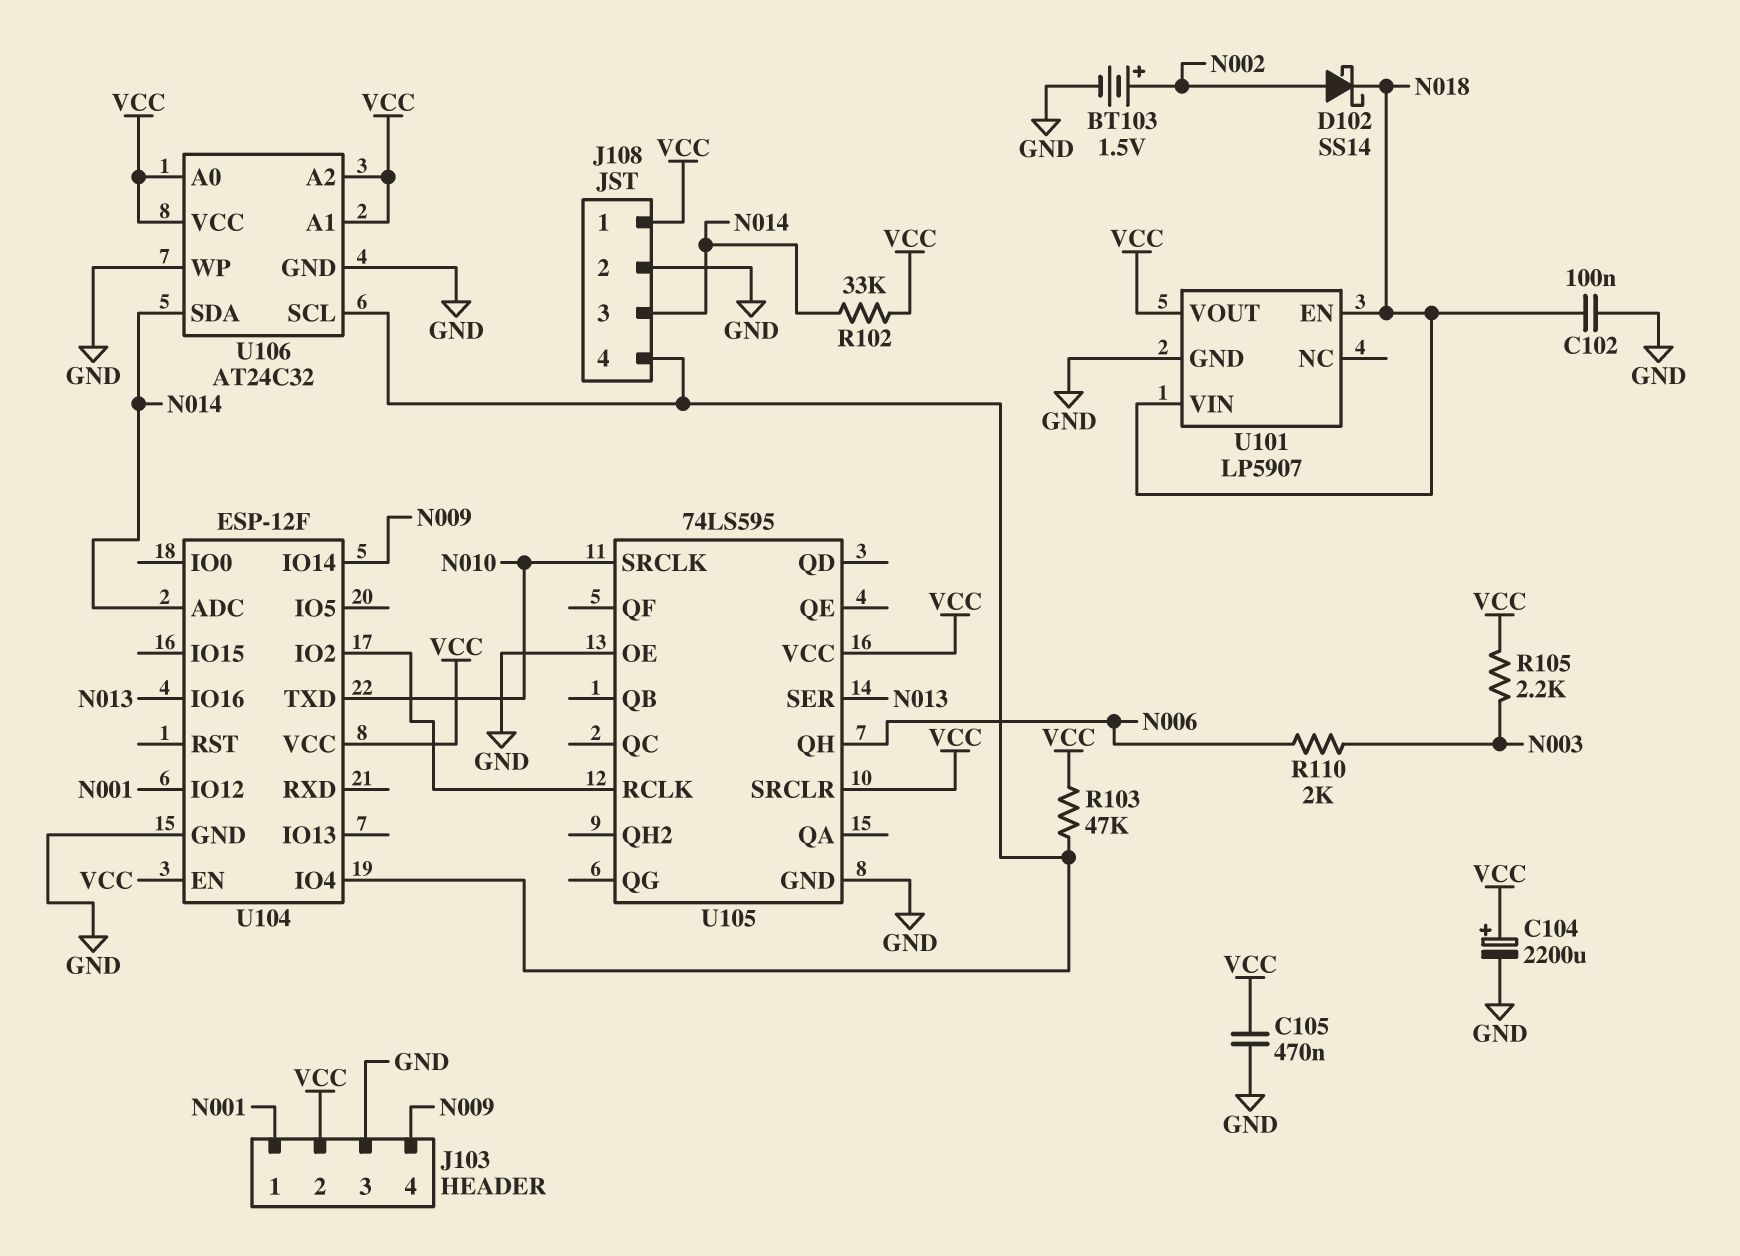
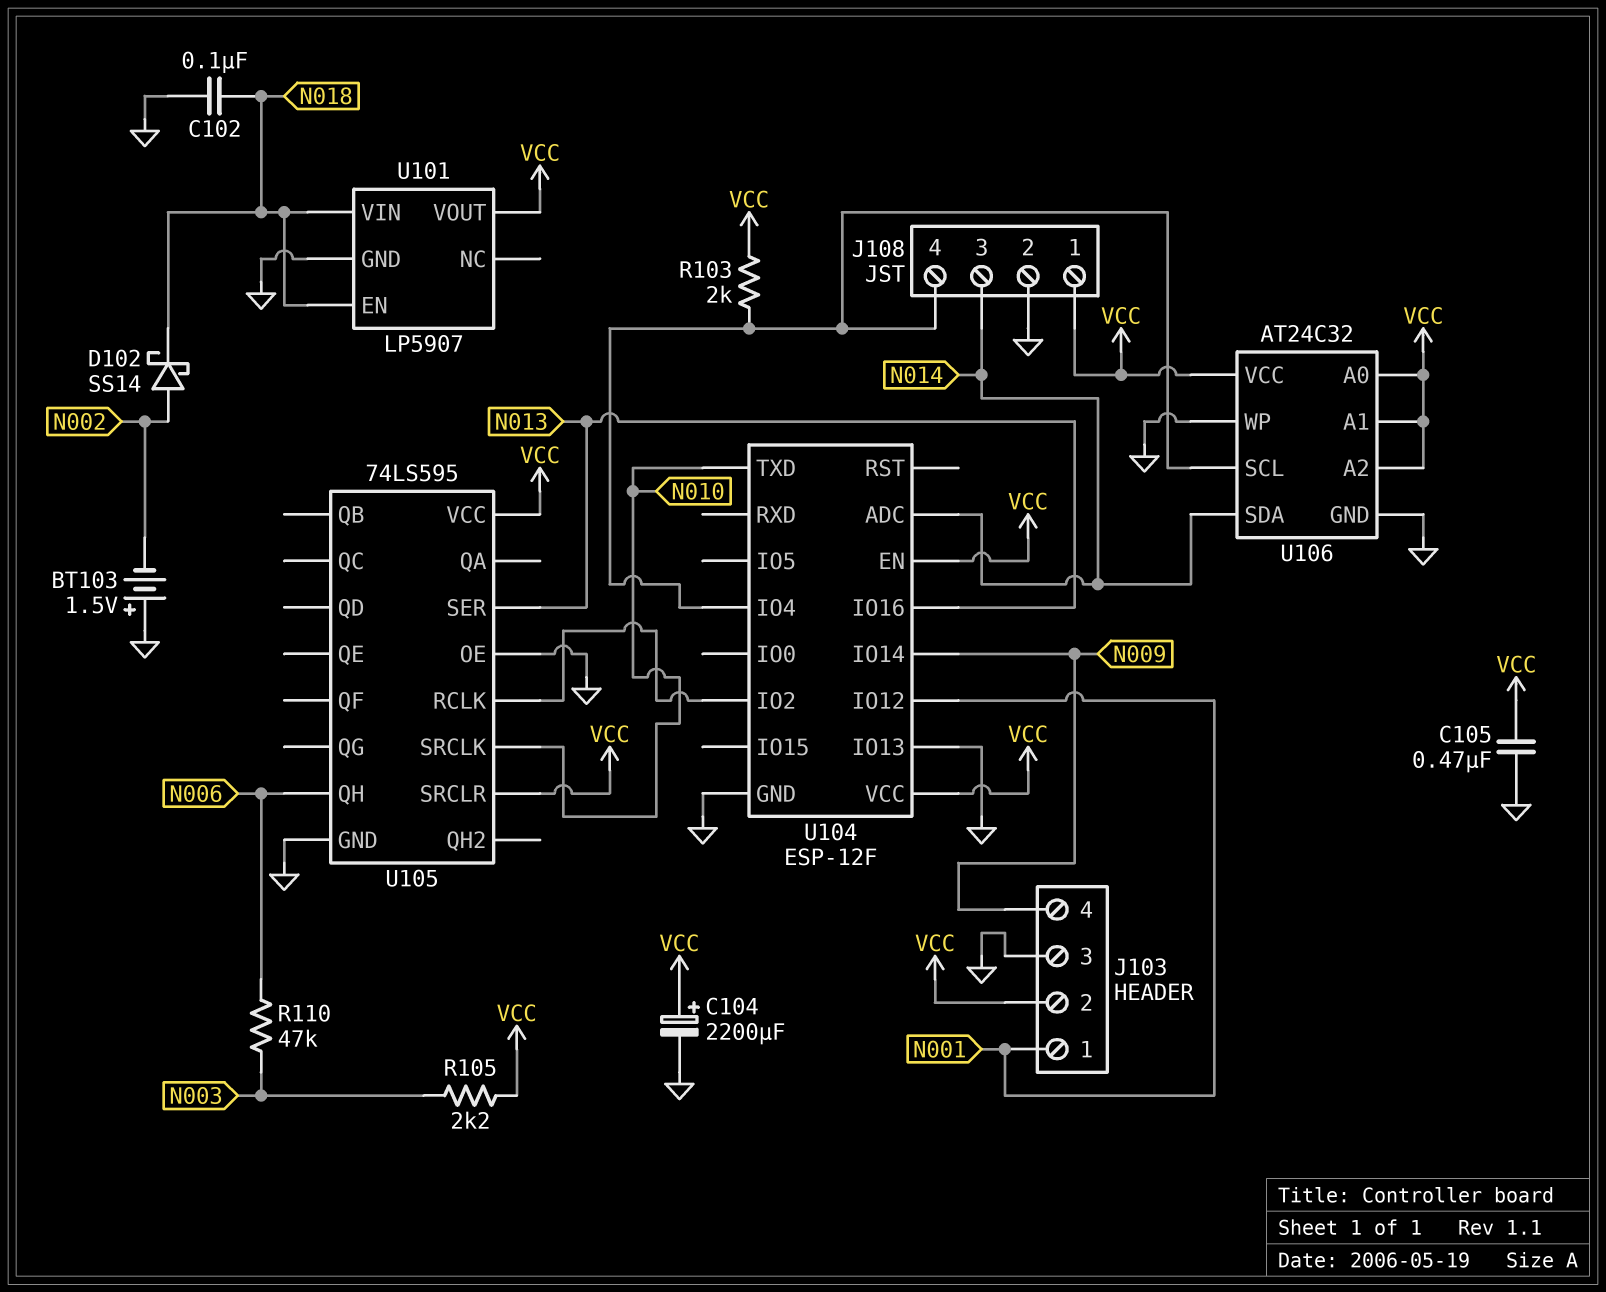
BT103: 1.5V (plus N002, minus GND) -> 1.5V (plus GND, minus N002)
R102: 33k (N014, VCC) -> none
R103: 47k (J108/4, VCC) -> 2k (J108/4, VCC)
R110: 2k (N003, N006) -> 47k (N003, N006)
U104 pin IO13: none -> GND

